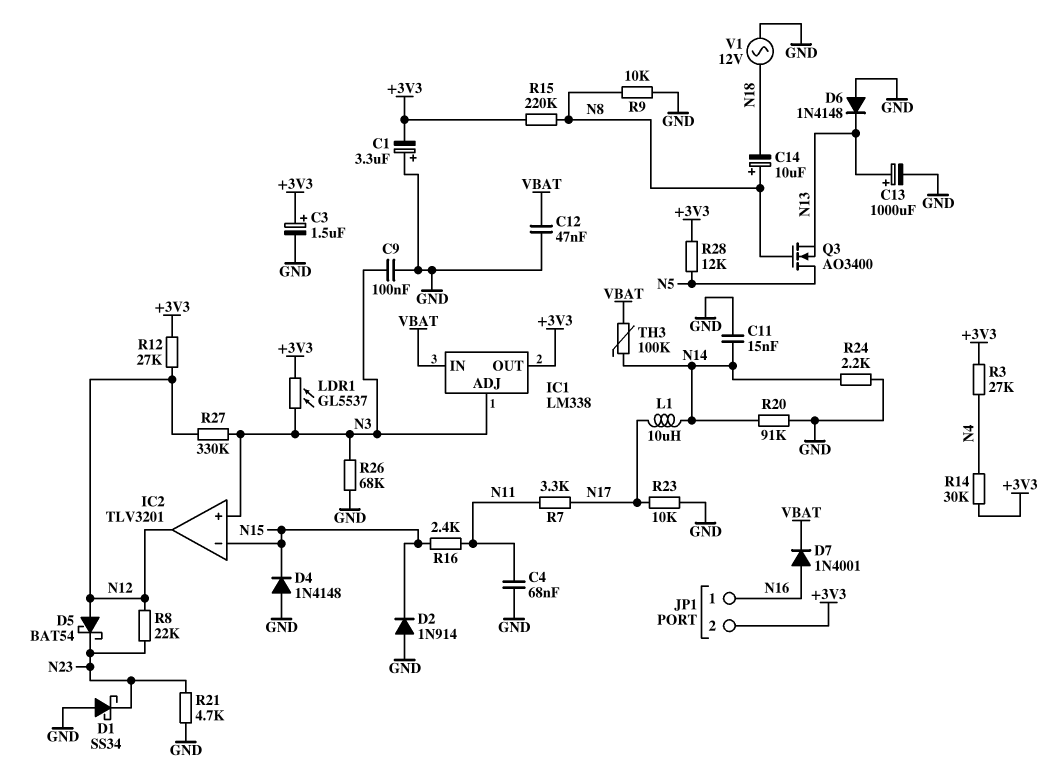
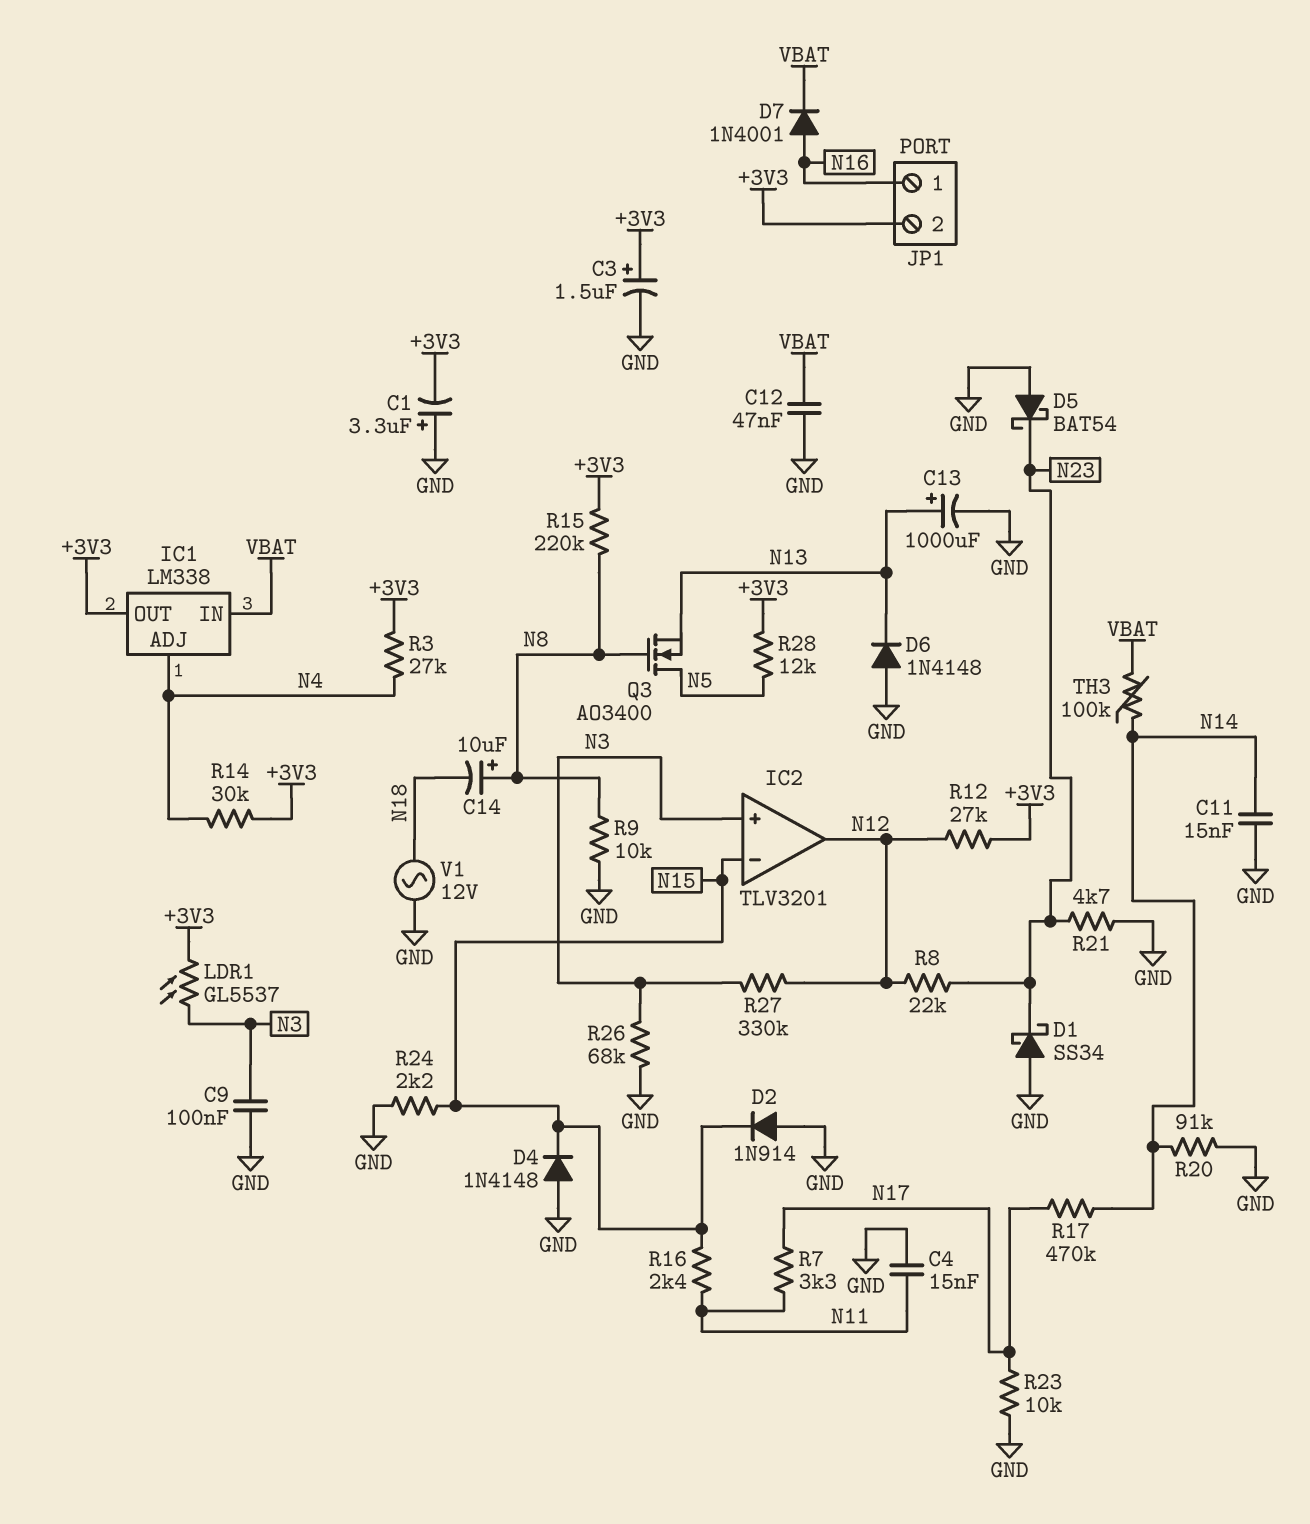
C4: 68nF (GND, N11) -> 15nF (GND, N11)
D5: schottky BAT54 (A N12, K N23) -> schottky BAT54 (A GND, K N23)
IC1 pin ADJ: N3 -> N4
L1: 10uH (N14, N17) -> none
R17: none -> 470k (N14, N17)
R24: 2.2k (GND, N14) -> 2.2k (GND, N15)

